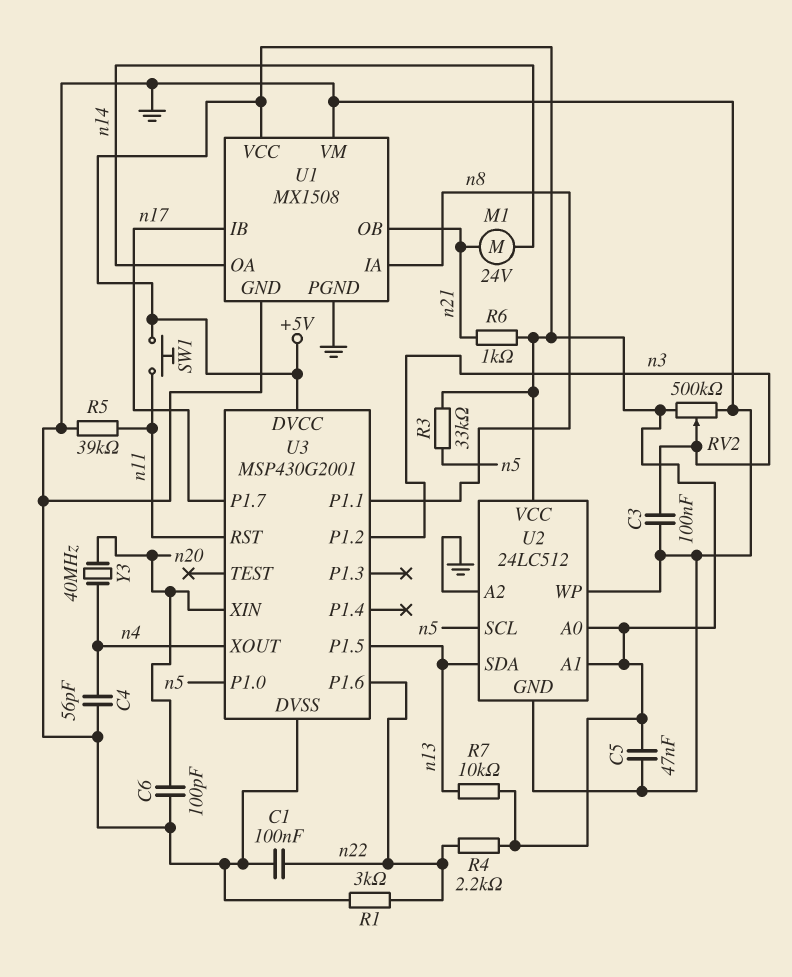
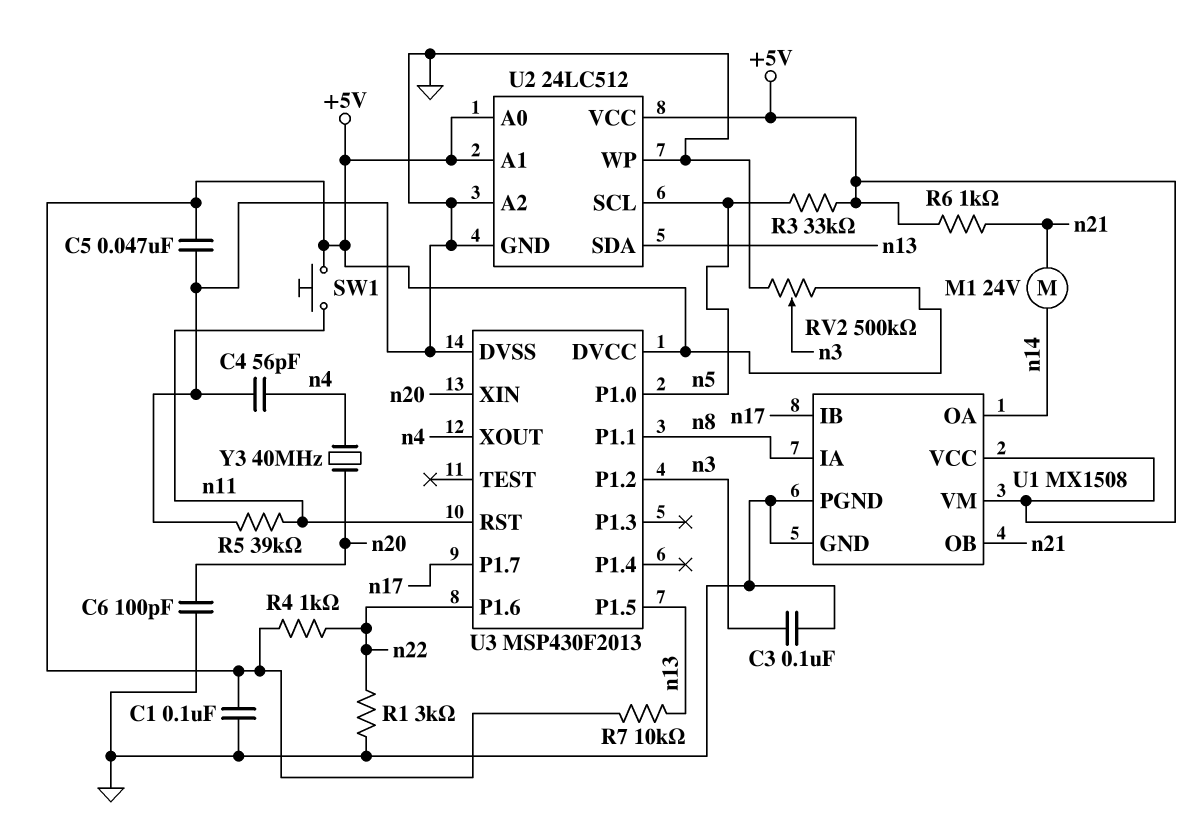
C1: 100nF (GND, n22) -> 100nF (+5V, GND)
R4: 2.2k (+5V, n22) -> 1k (+5V, n22)
U1 pin VM: GND -> +5V
U3: MSP430G2001 -> MSP430F2013

